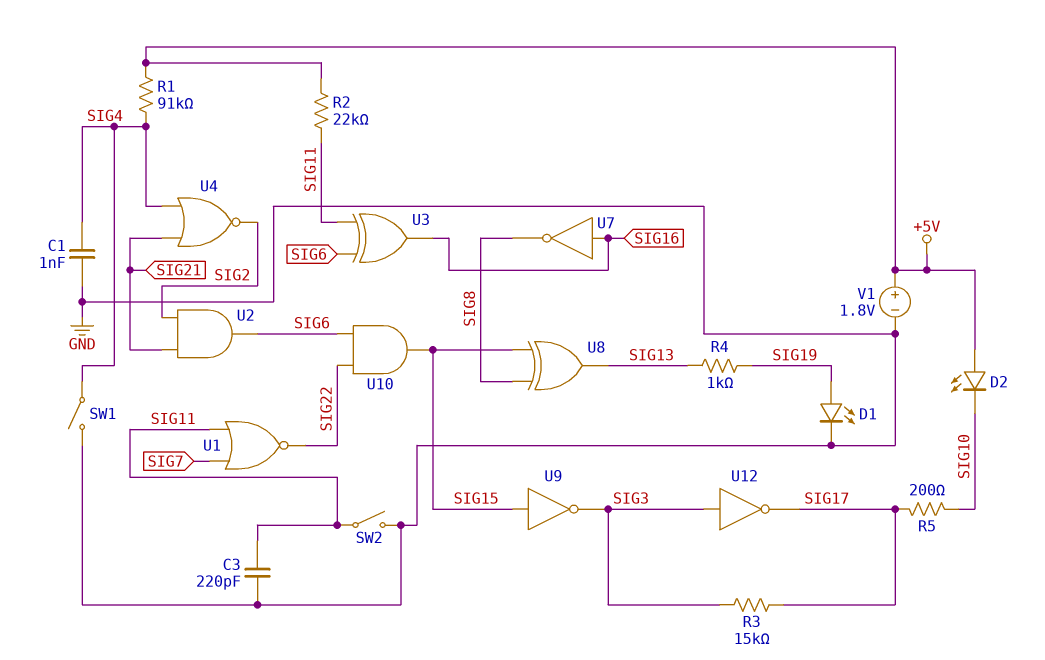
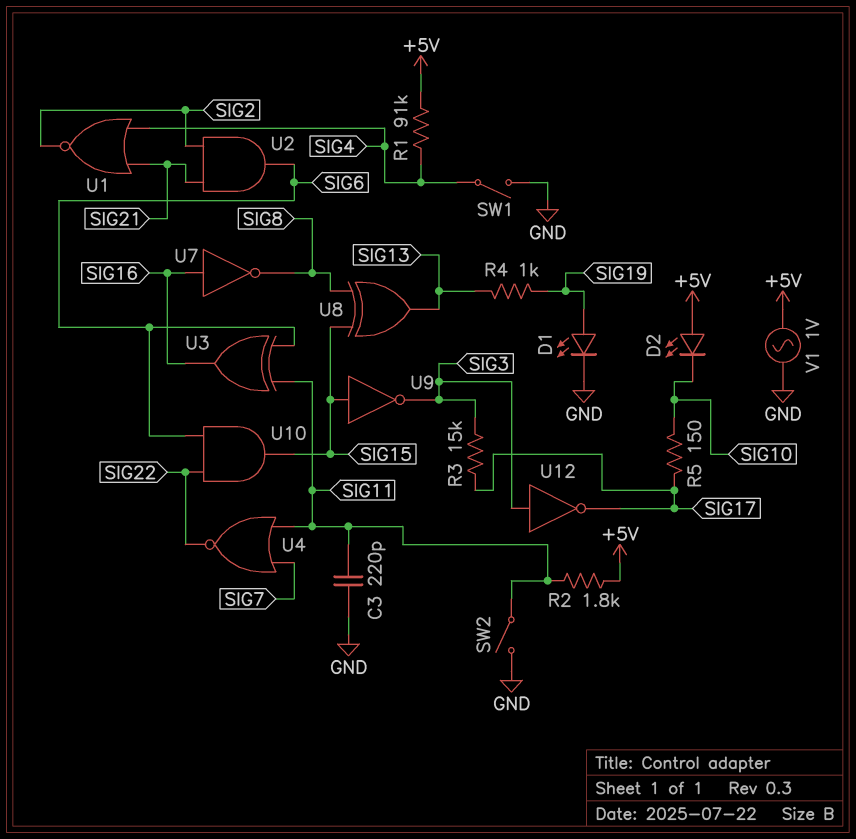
C1: 1nF (GND, SIG4) -> none
R2: 22k (+5V, SIG11) -> 1.8k (+5V, SIG11)
R5: 200 (SIG10, SIG17) -> 150 (SIG10, SIG17)
U1: NOR (in SIG7, in SIG11, out SIG22) -> NOR (in SIG4, in SIG21, out SIG2)
U4: NOR (in SIG4, in SIG21, out SIG2) -> NOR (in SIG7, in SIG11, out SIG22)
V1: 1.8V (plus +5V, minus GND) -> AC 1V (+5V, GND)

